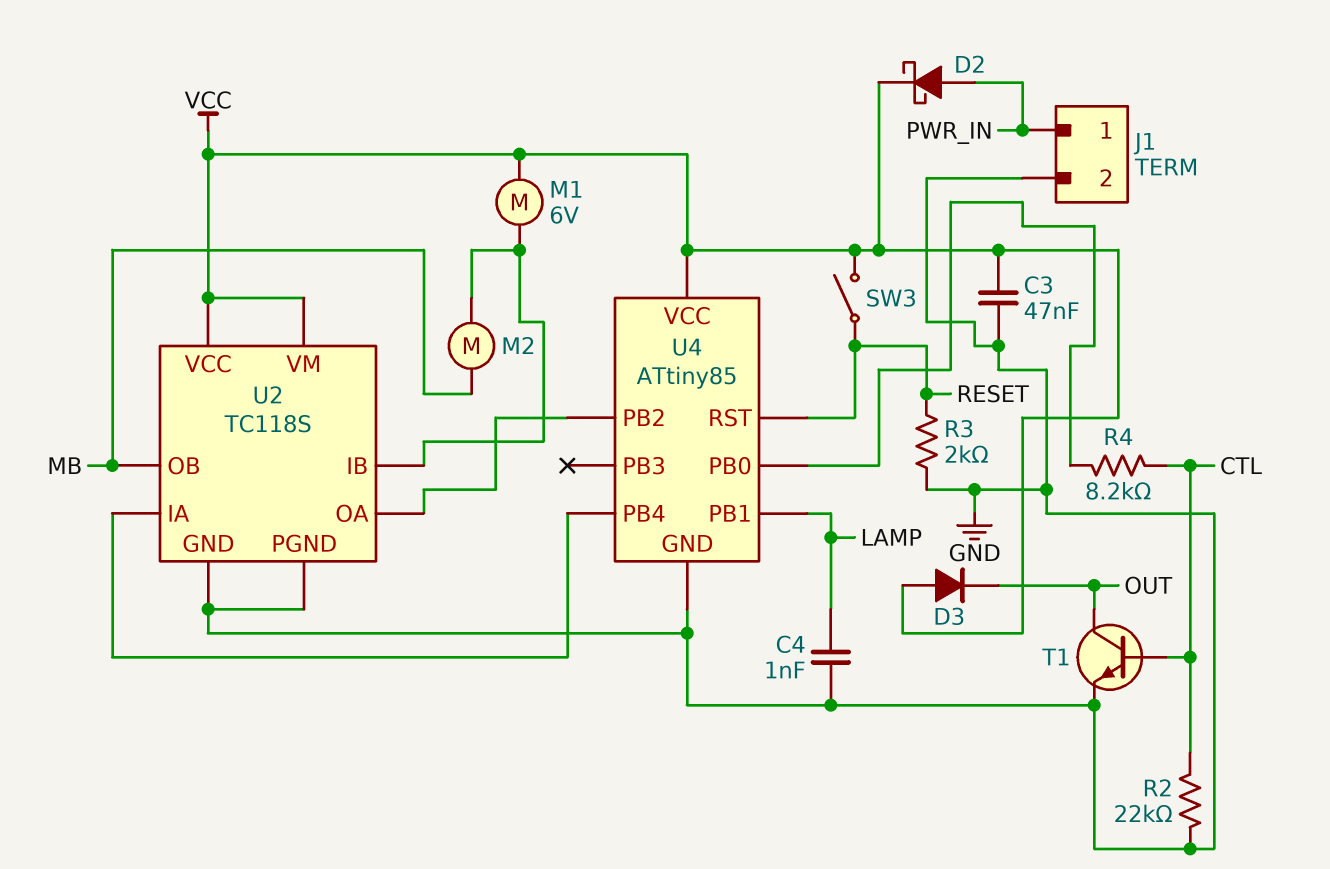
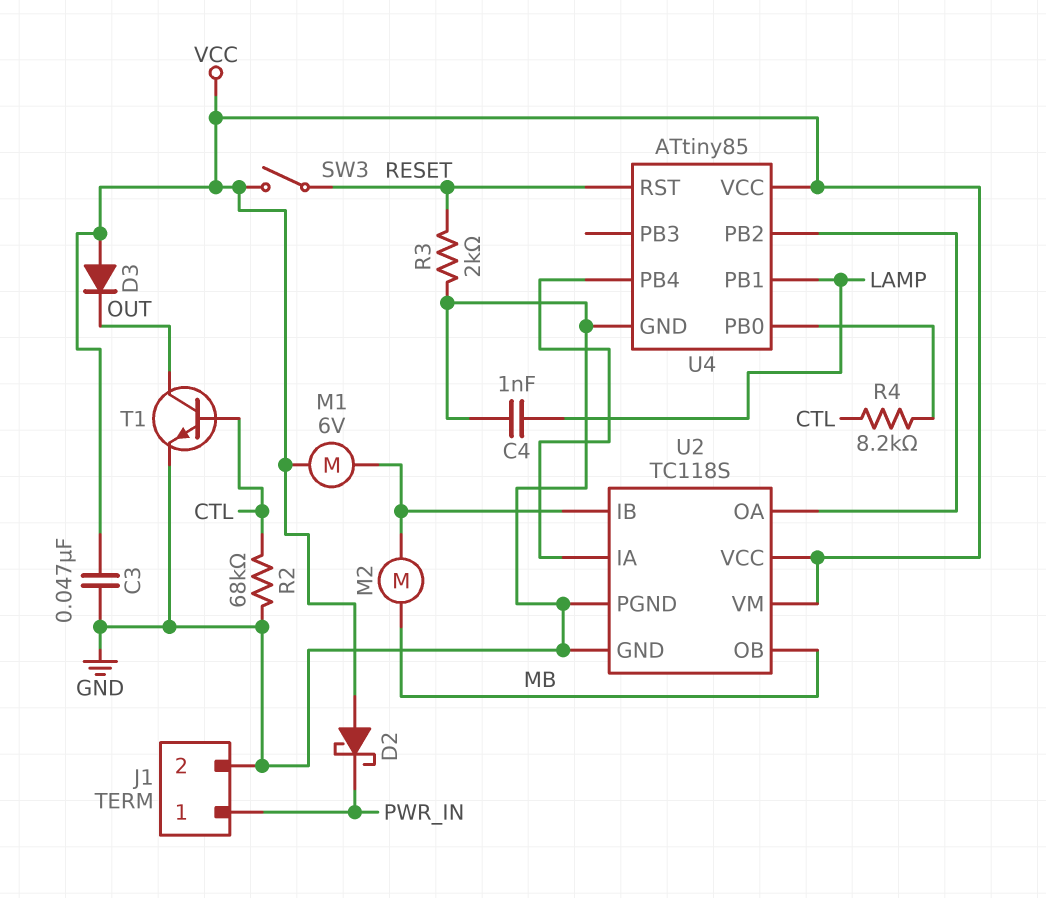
D2: schottky (A PWR_IN, K VCC) -> schottky (A VCC, K PWR_IN)
R2: 22k (CTL, GND) -> 68k (CTL, GND)

